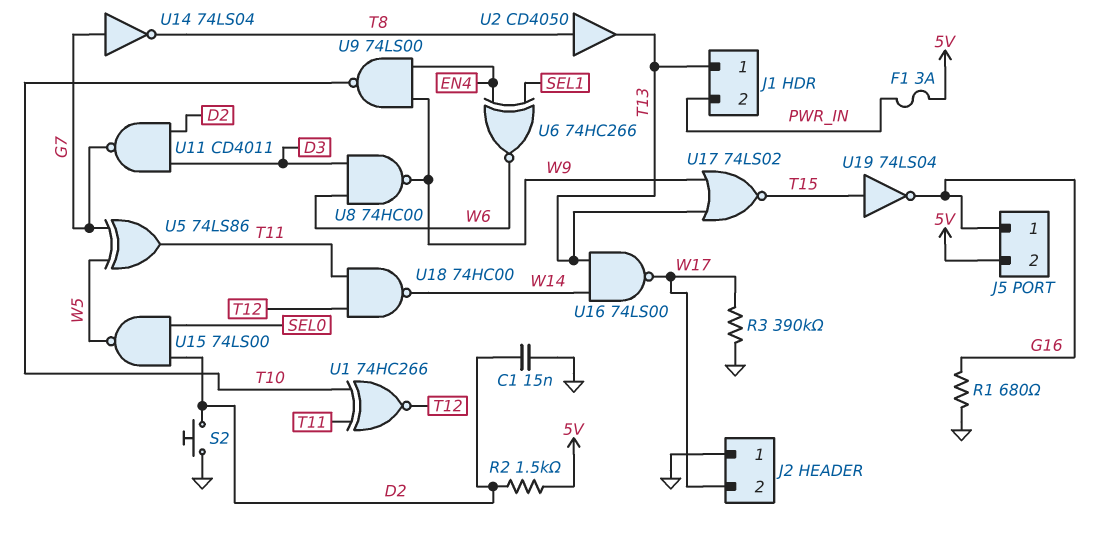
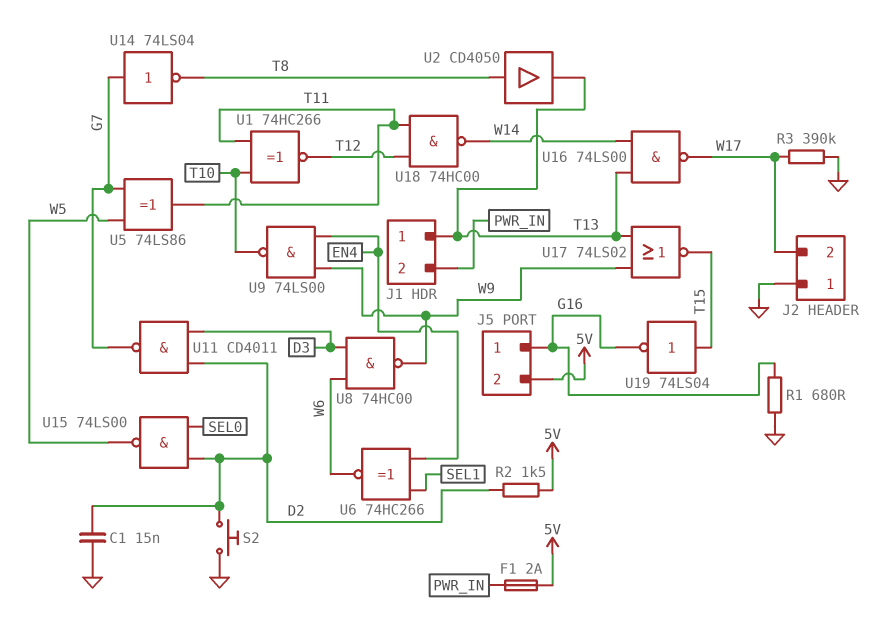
F1: 3A (5V, PWR_IN) -> 2A (5V, PWR_IN)

